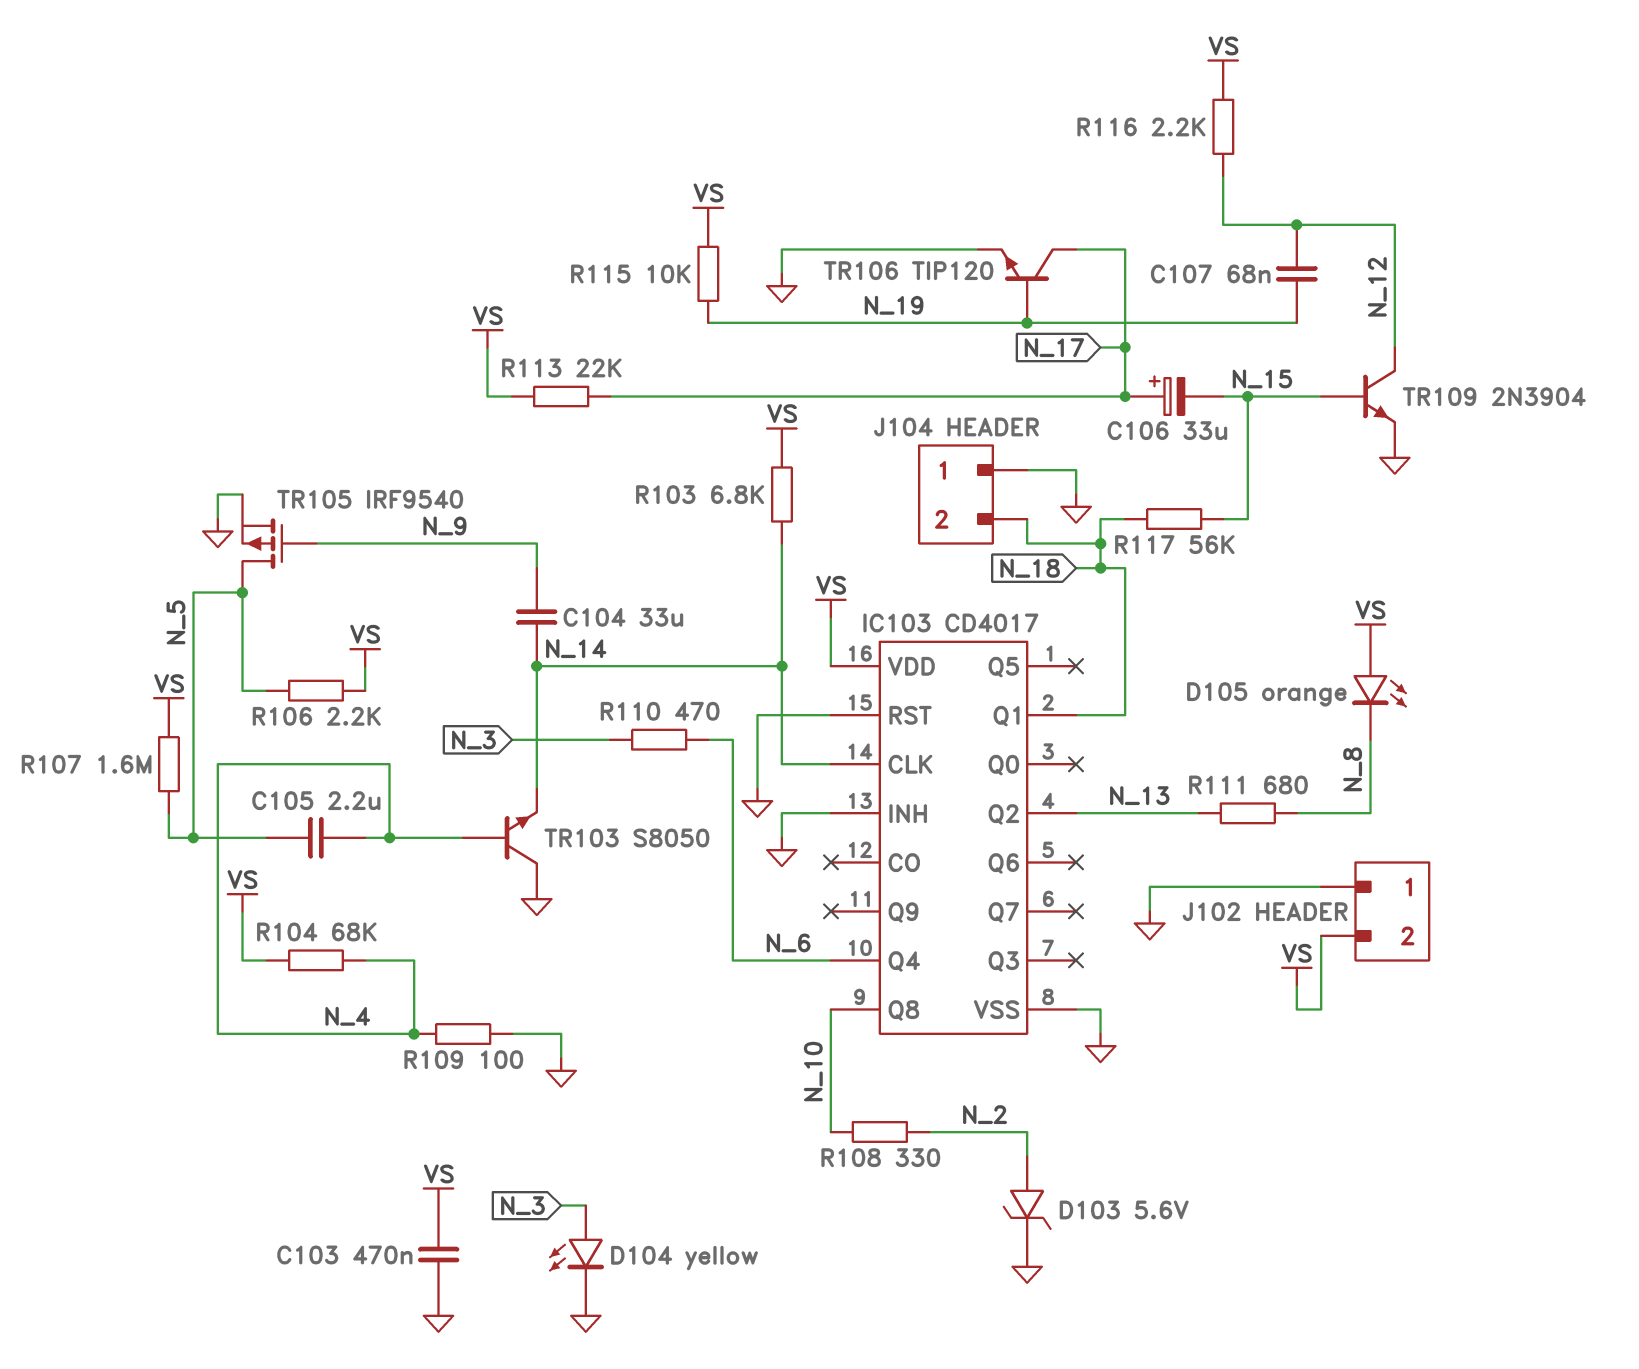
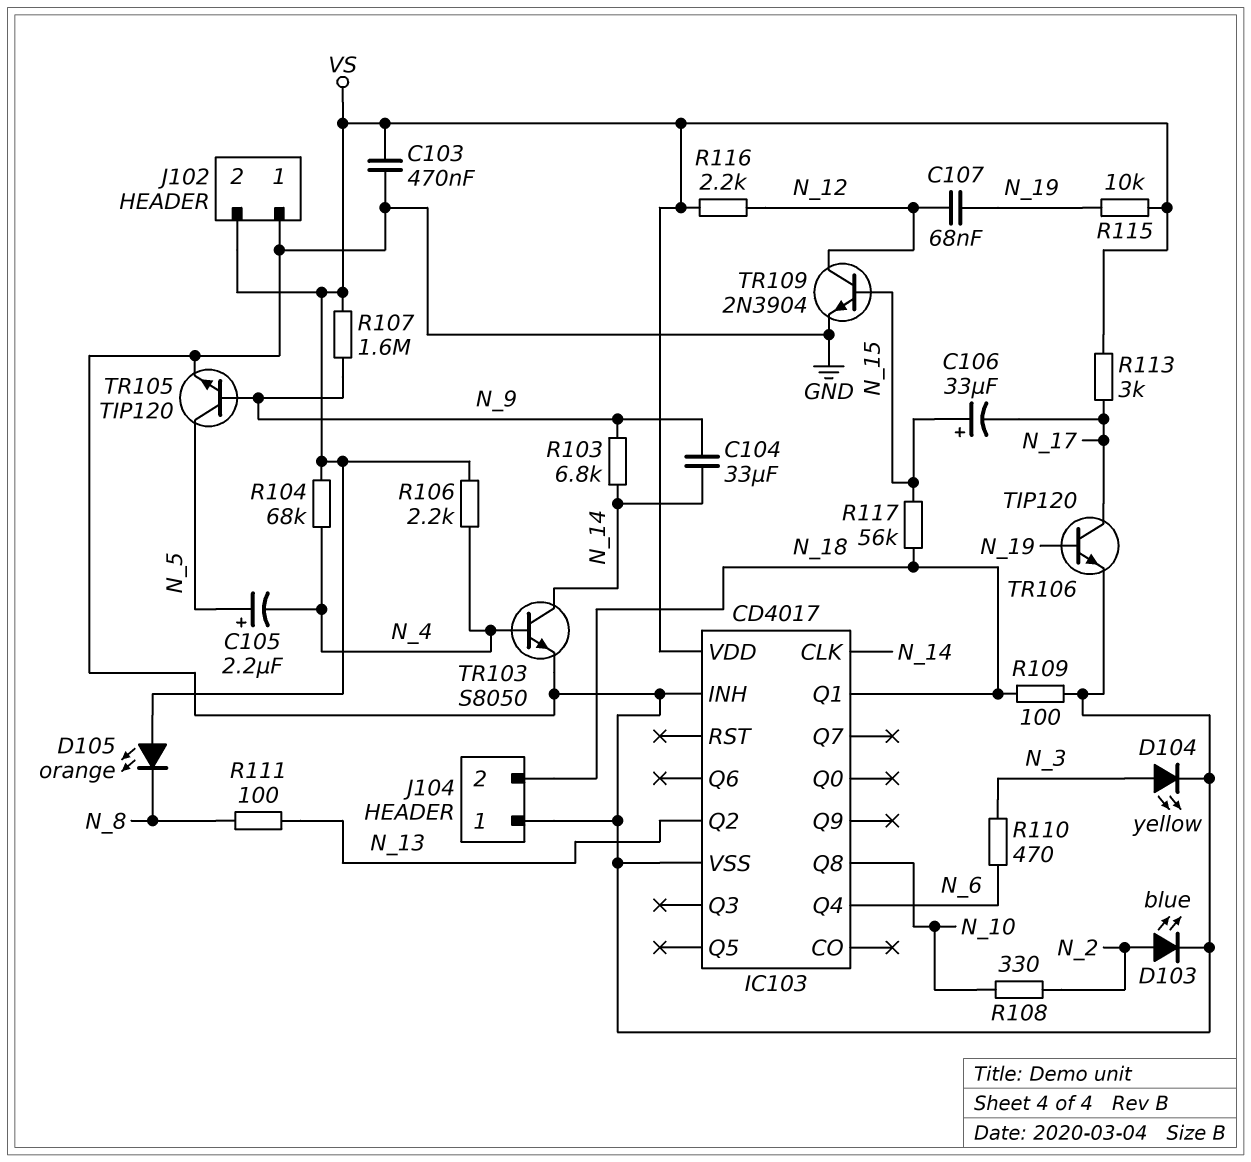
C105: 2.2uF (N_4, N_5) -> 2.2uF (plus N_5, minus N_4)
C106: 33uF (plus N_17, minus N_15) -> 33uF (plus N_15, minus N_17)
D103: zener 5.6V (A N_2, K GND) -> LED blue (A N_2, K GND)
IC103 pin RST: GND -> none
R103: 6.8k (N_14, VS) -> 6.8k (N_9, N_14)
R106: 2.2k (N_5, VS) -> 2.2k (N_4, VS)
R107: 1.6M (N_5, VS) -> 1.6M (N_9, VS)
R109: 100 (GND, N_4) -> 100 (GND, N_18)
R111: 680 (N_8, N_13) -> 100 (N_8, N_13)
R113: 22k (N_17, VS) -> 3k (N_17, VS)
TR103: NPN S8050 (B N_4, C GND, E N_14) -> NPN S8050 (B N_4, C N_14, E GND)
TR105: PMOS IRF9540 (G N_9, D N_5, S GND) -> NPN TIP120 (B N_9, C N_5, E GND)

